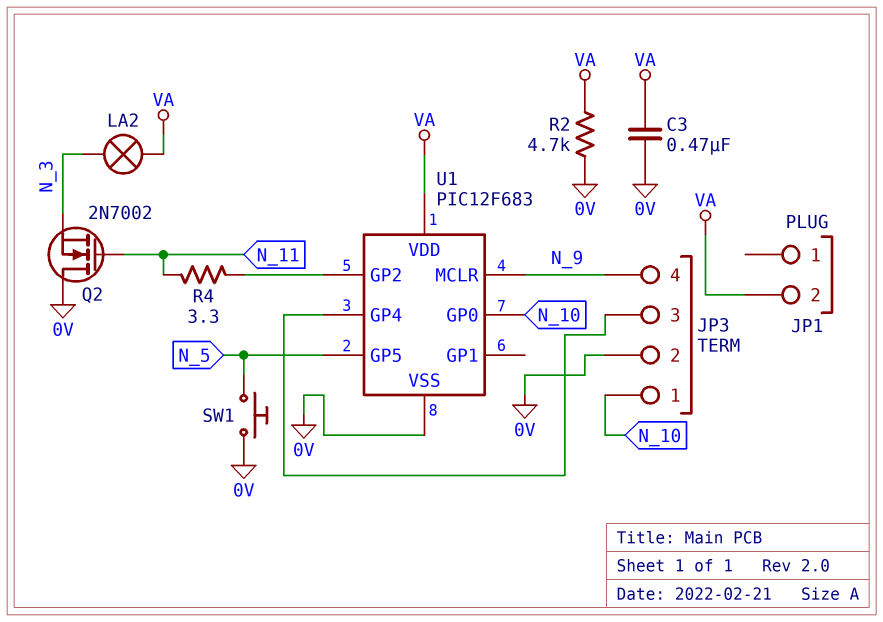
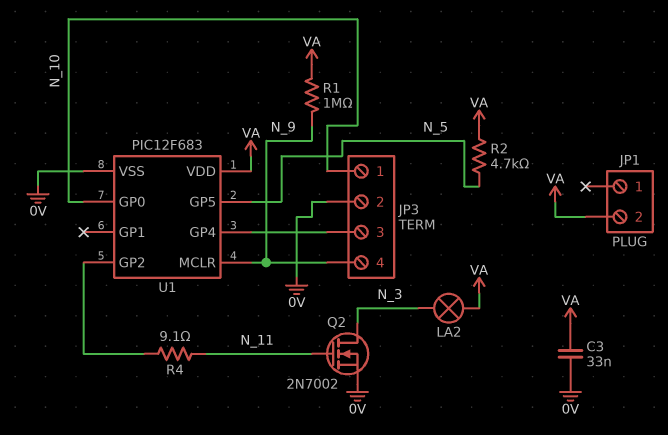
C3: 470nF (0V, VA) -> 33nF (0V, VA)
Q2: NMOS 2N7002 (G N_11, D 0V, S N_3) -> NMOS 2N7002 (G N_11, D N_3, S 0V)
R1: none -> 1M (N_9, VA)
R2: 4.7k (0V, VA) -> 4.7k (N_5, VA)
R4: 3.3 (N_11, U1/GP2) -> 9.1 (N_11, U1/GP2)
SW1: button (0V, N_5) -> none

